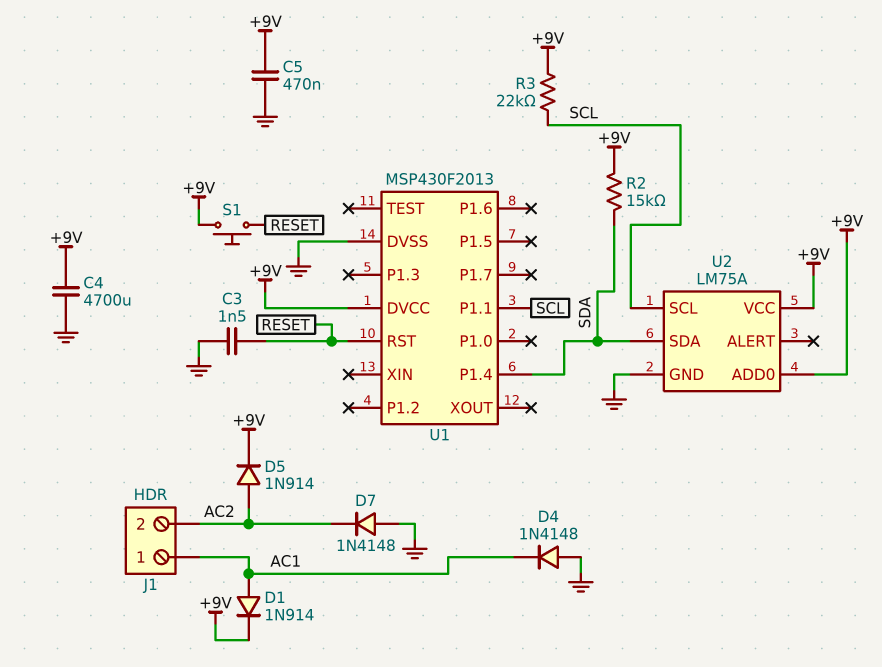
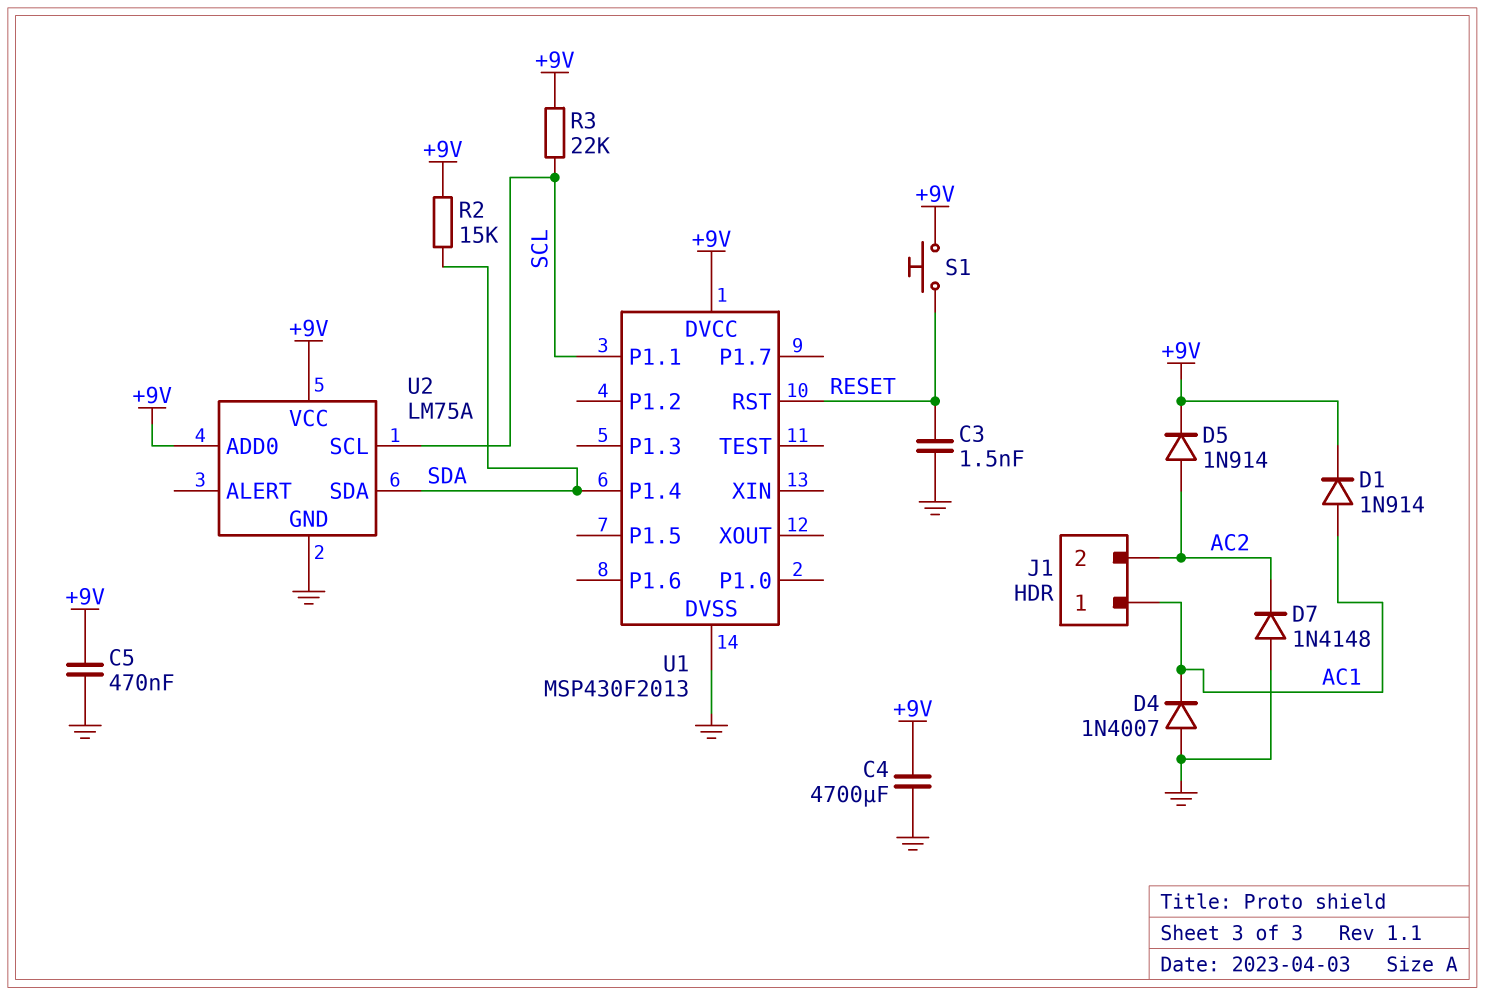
D4: diode 1N4148 (A GND, K AC1) -> diode 1N4007 (A GND, K AC1)

